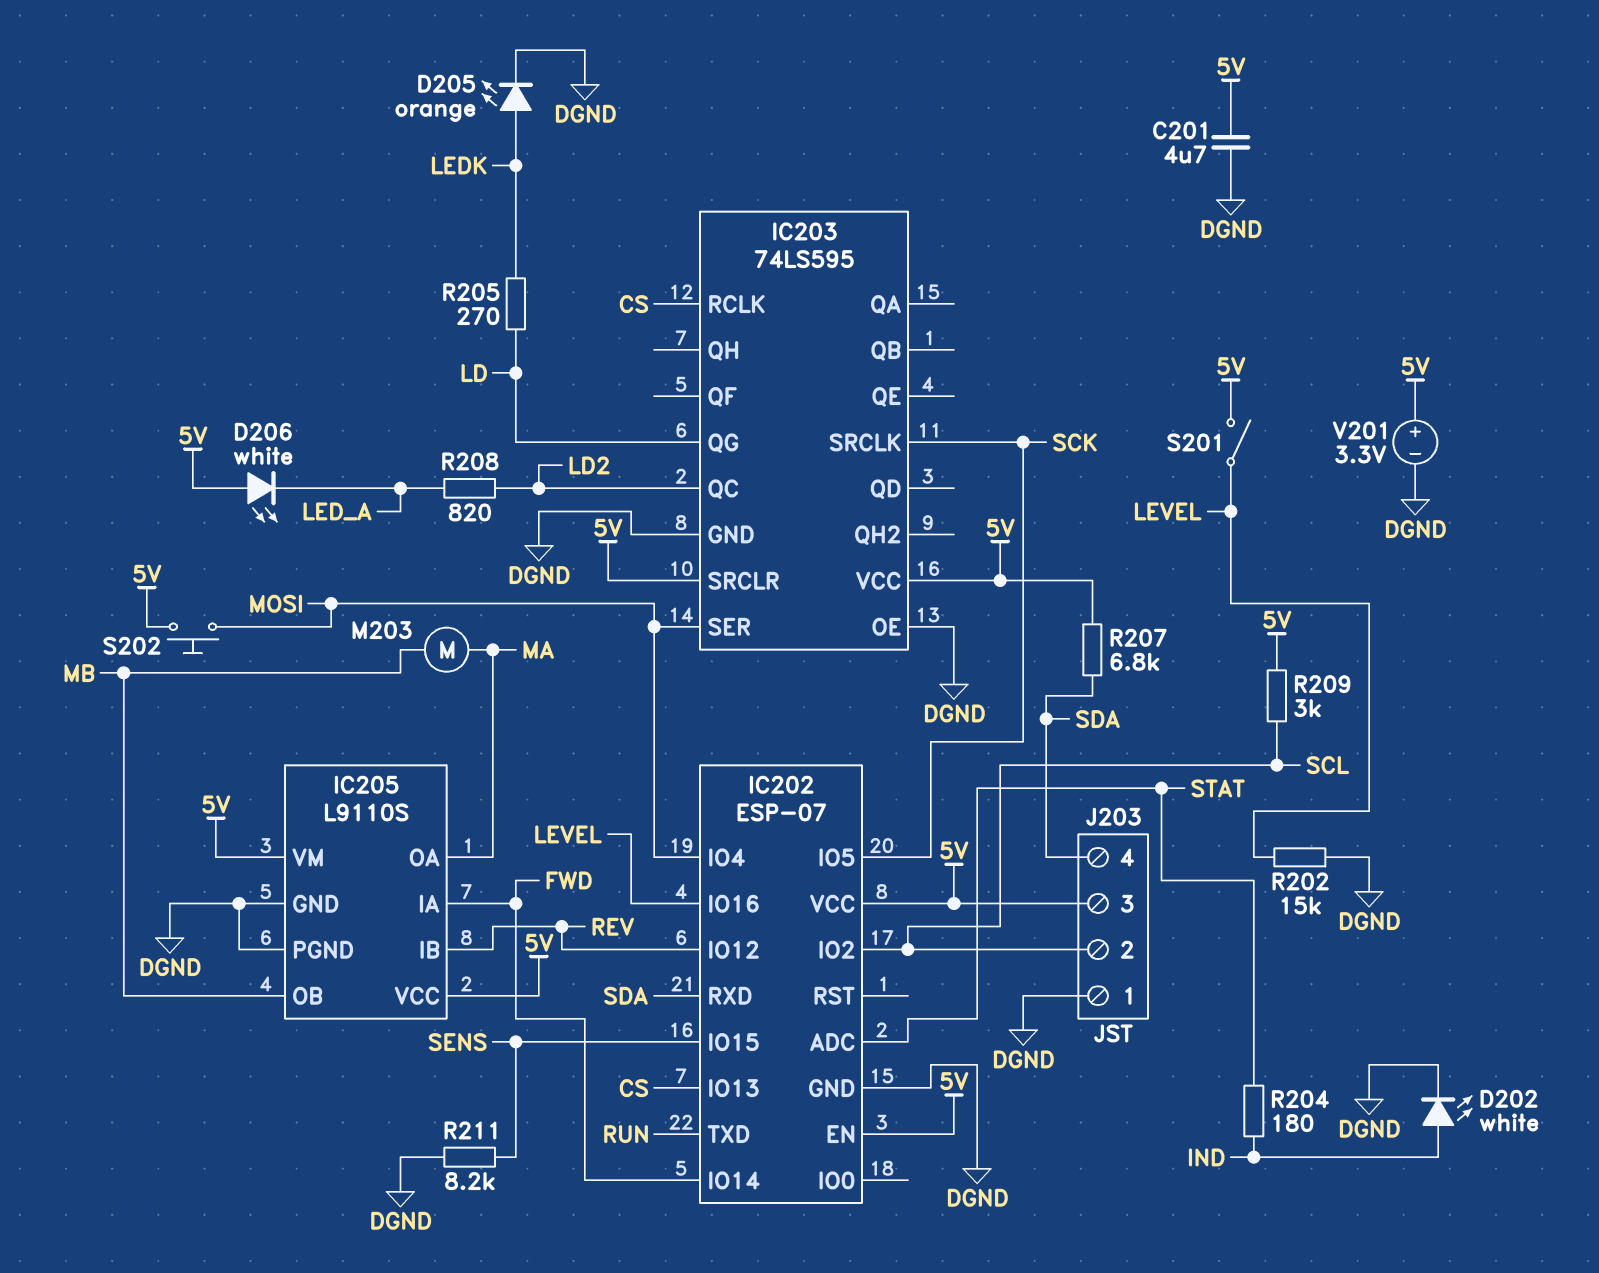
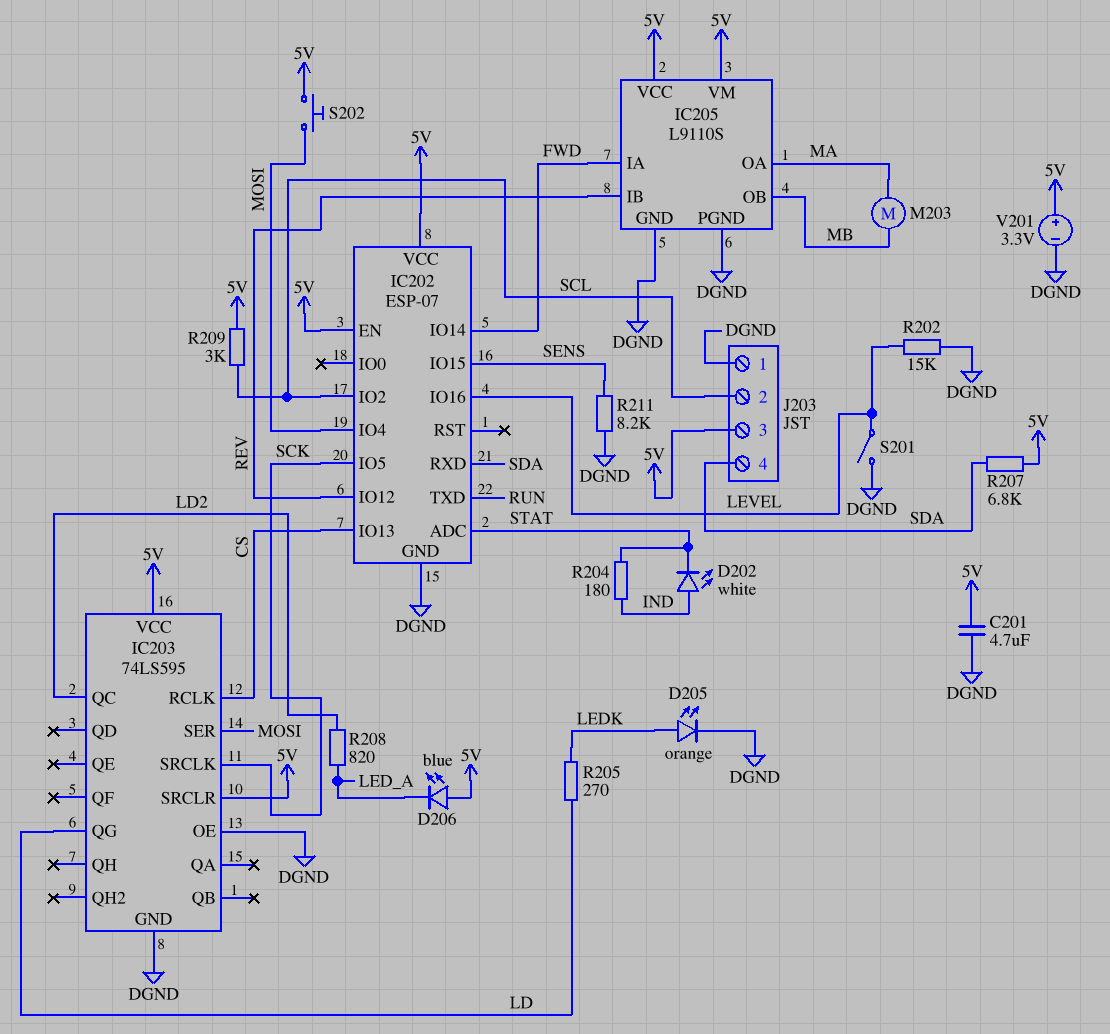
D202: LED white (A IND, K DGND) -> LED white (A IND, K STAT)
D206: LED white (A 5V, K LED_A) -> LED blue (A 5V, K LED_A)
S201: switch (5V, LEVEL) -> switch (DGND, LEVEL)

